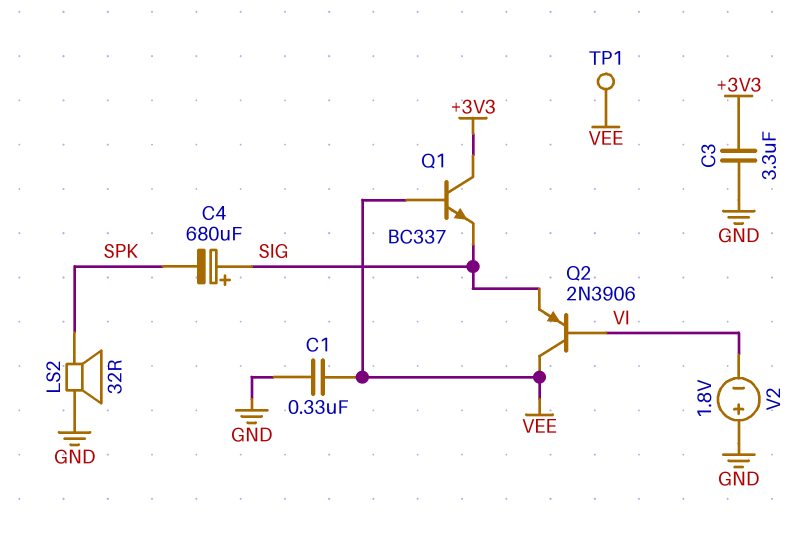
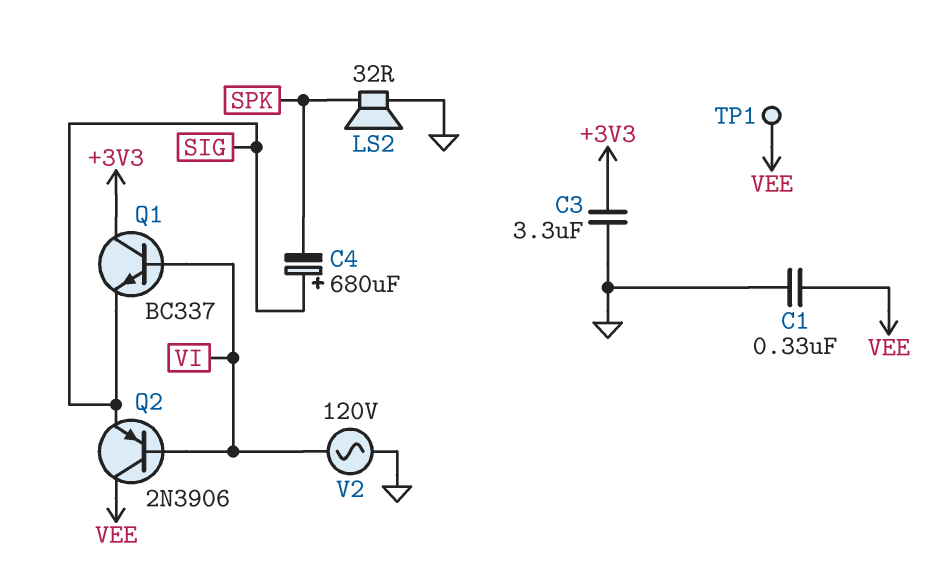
Q1: NPN BC337 (B VEE, C +3V3, E SIG) -> NPN BC337 (B VI, C +3V3, E SIG)
V2: 1.8V (plus GND, minus VI) -> AC 120V (GND, VI)

